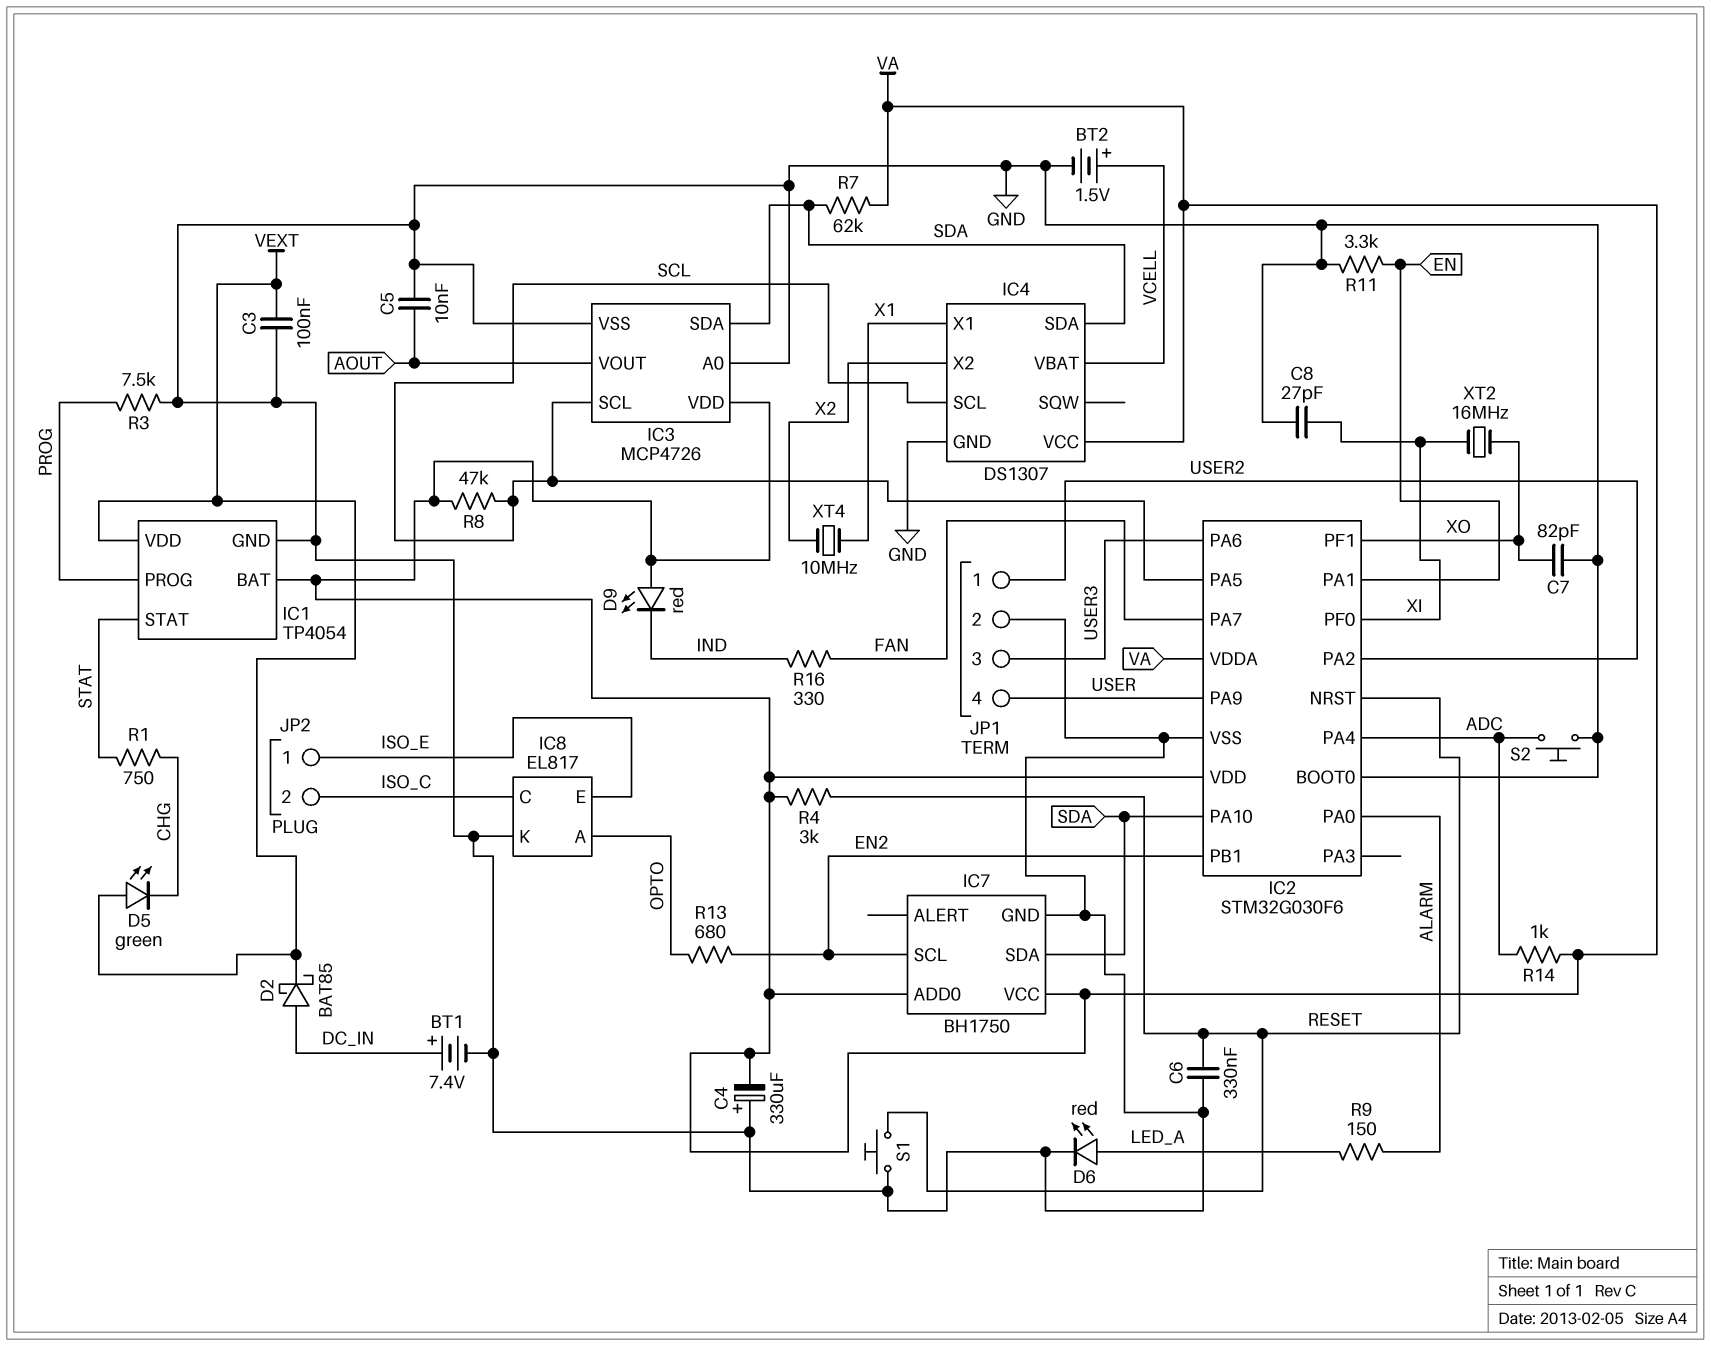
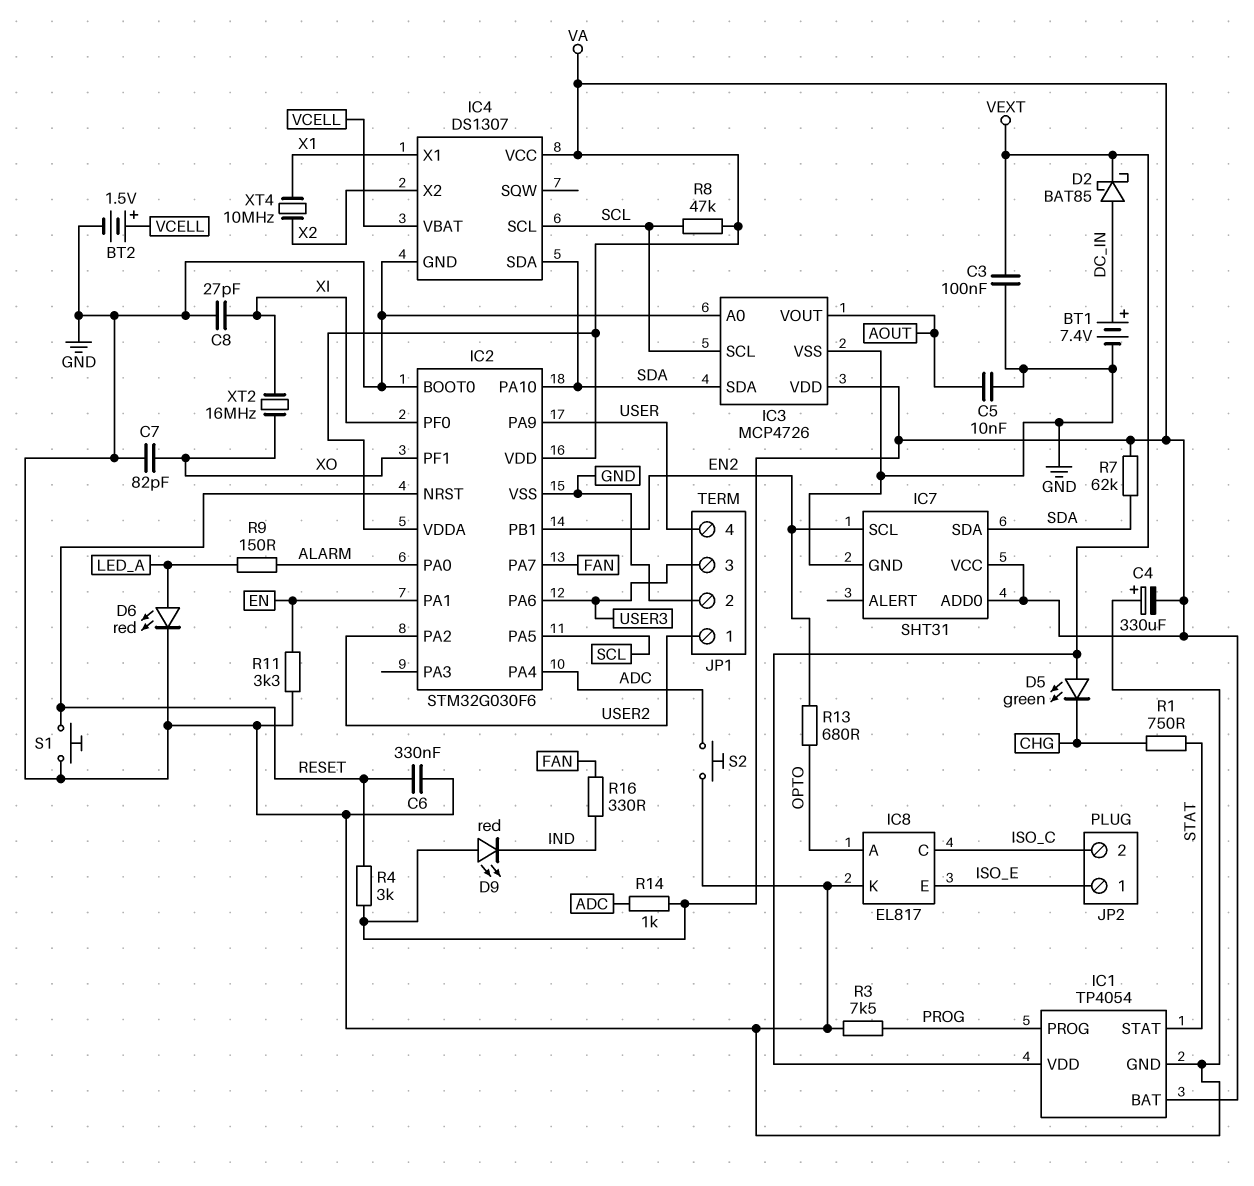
IC7: BH1750 -> SHT31

